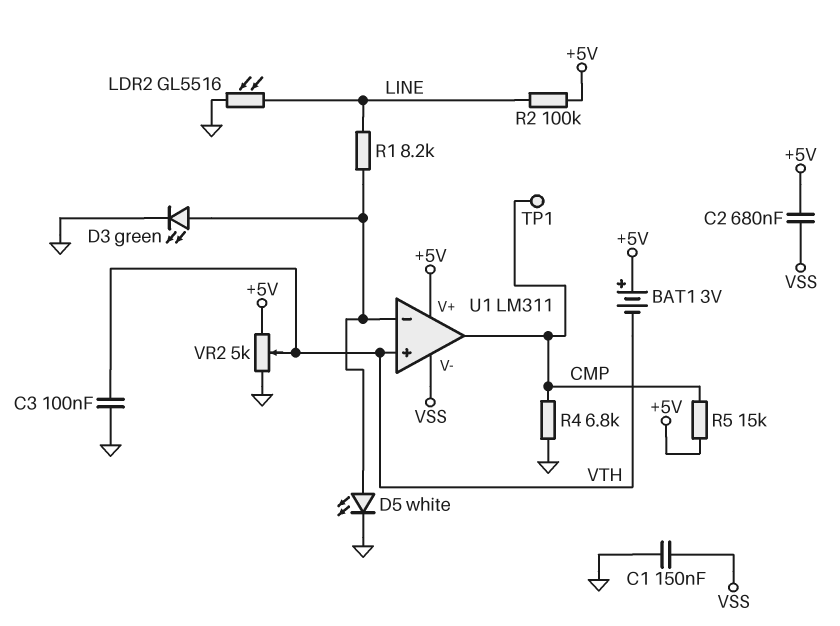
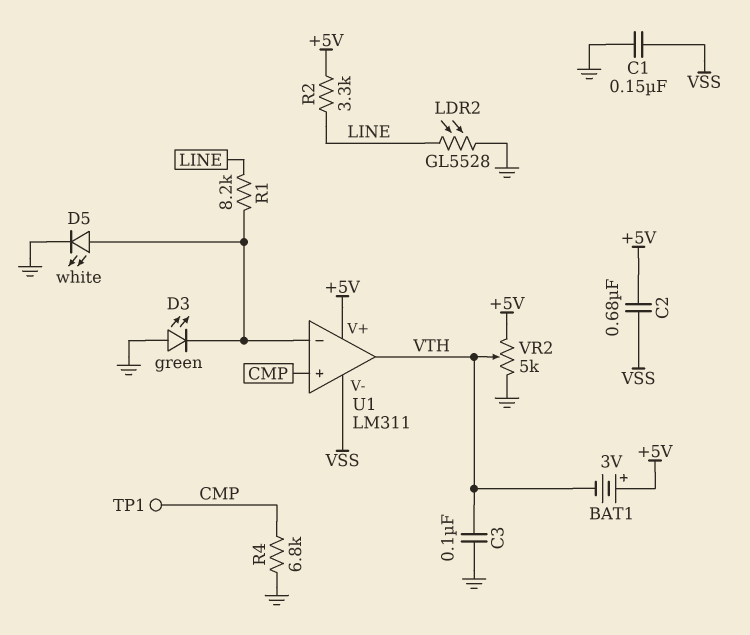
D3: LED green (A U1/in-, K GND) -> LED green (A GND, K U1/in-)
LDR2: GL5516 (GND, LINE) -> GL5528 (GND, LINE)
R2: 100k (+5V, LINE) -> 3.3k (+5V, LINE)
R5: 15k (+5V, CMP) -> none
U1 pin in+: VTH -> CMP
U1 pin out: CMP -> VTH

